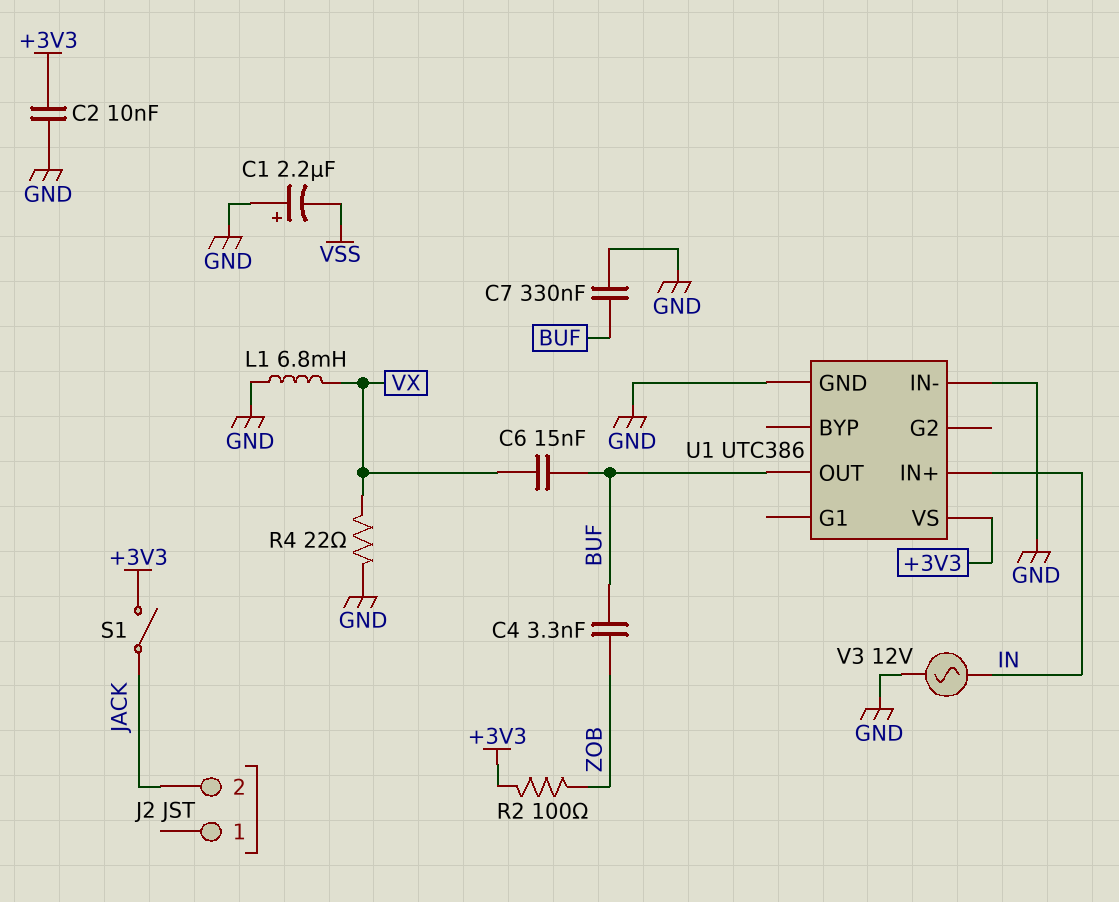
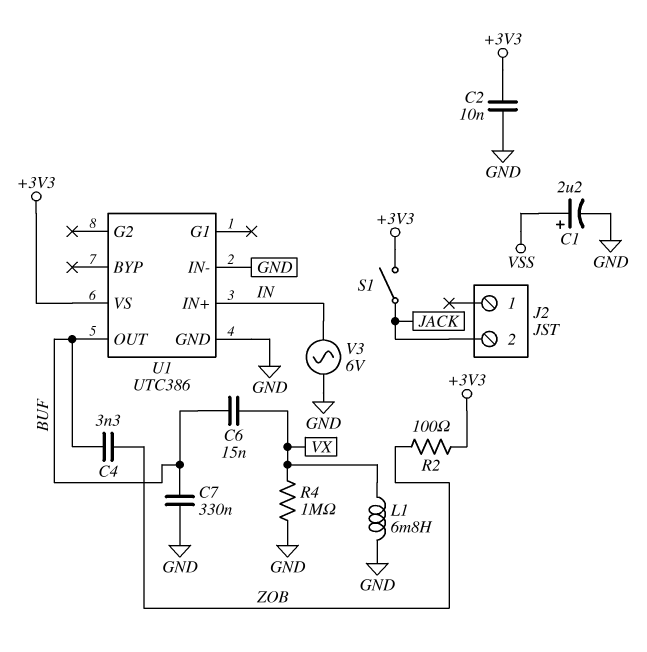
C1: 2.2uF (plus GND, minus VSS) -> 2.2uF (plus VSS, minus GND)
R4: 22 (GND, VX) -> 1M (GND, VX)
V3: AC 12V (GND, IN) -> AC 6V (GND, IN)

